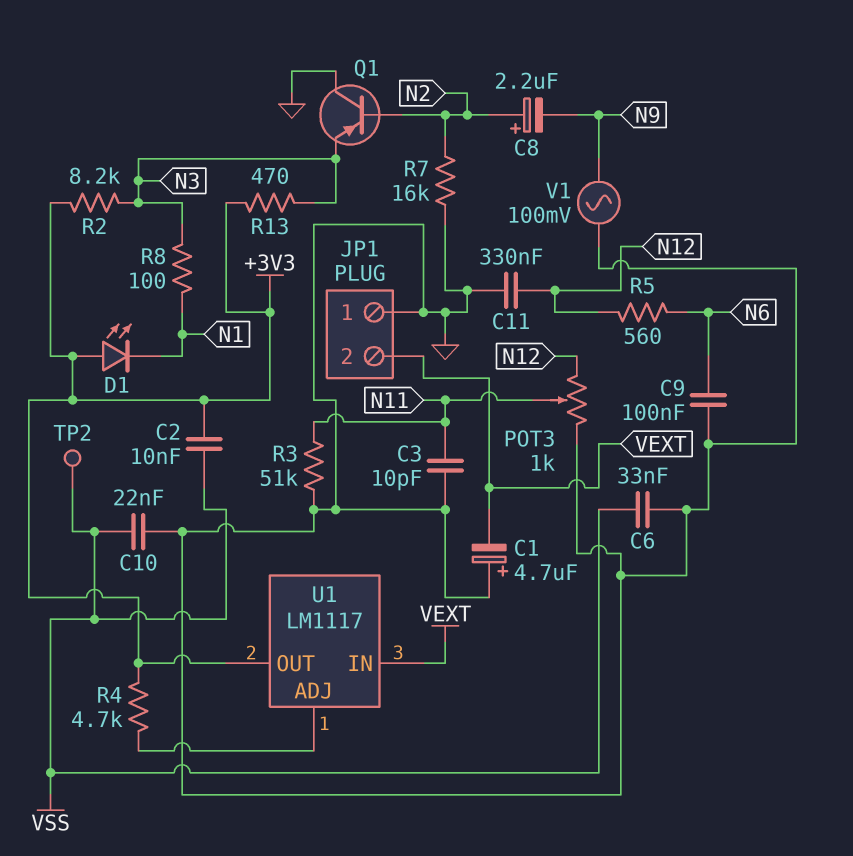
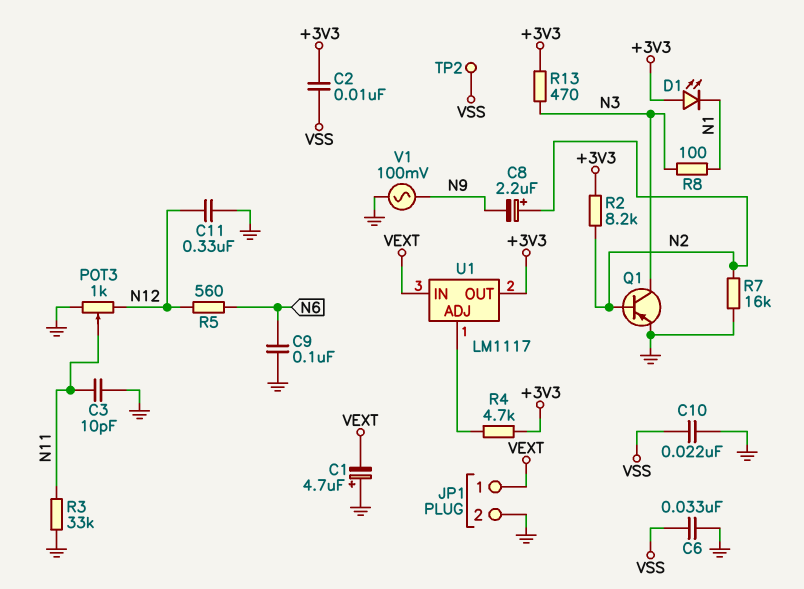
JP1 pin 1: GND -> VEXT
JP1 pin 2: VEXT -> GND
Q1: PNP (B N2, C GND, E N3) -> PNP (B N2, C N3, E GND)
R2: 8.2k (+3V3, N3) -> 8.2k (+3V3, N2)
R3: 51k (GND, N11) -> 33k (GND, N11)

